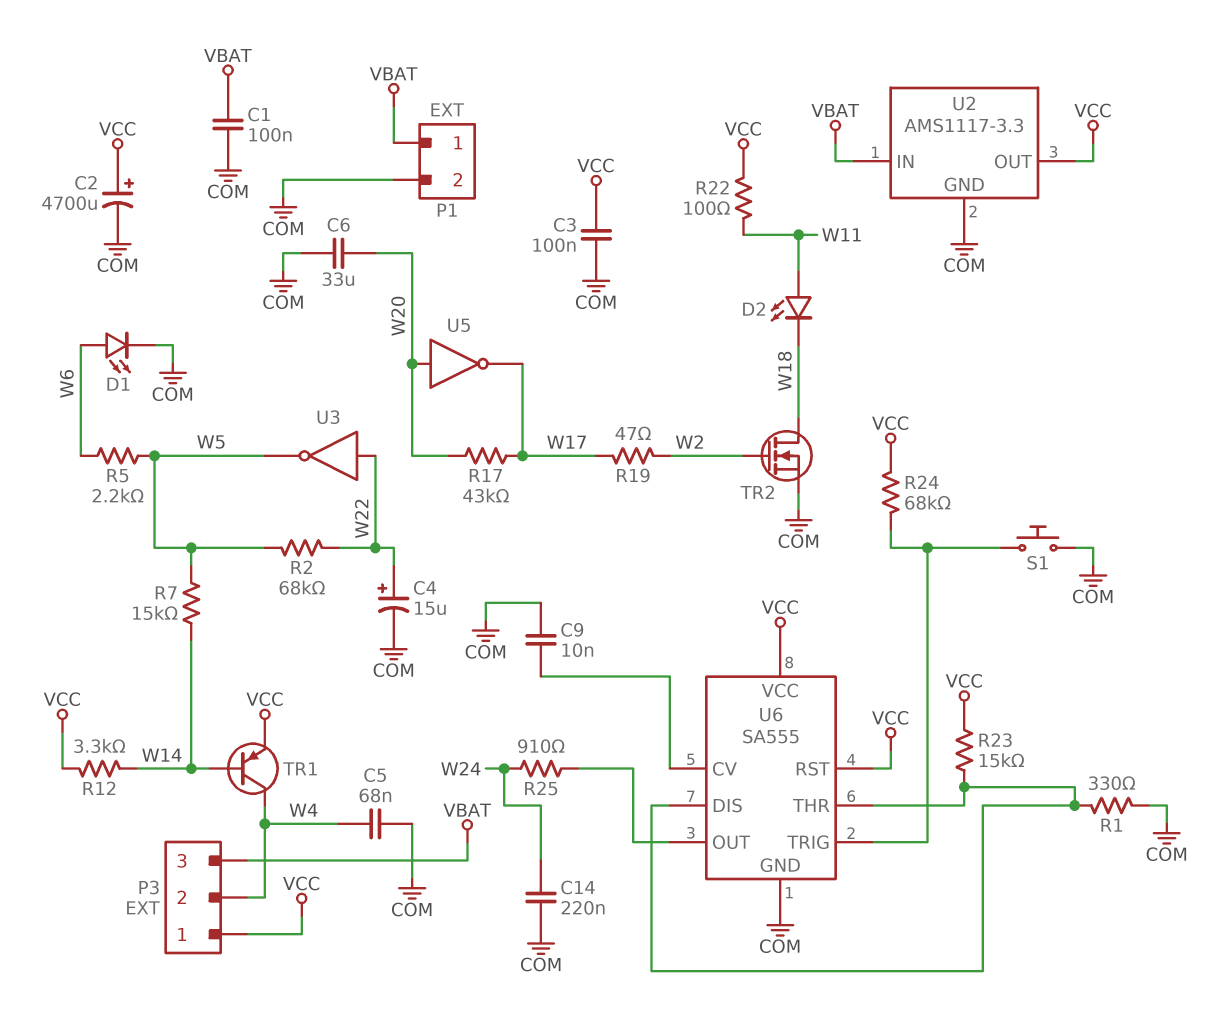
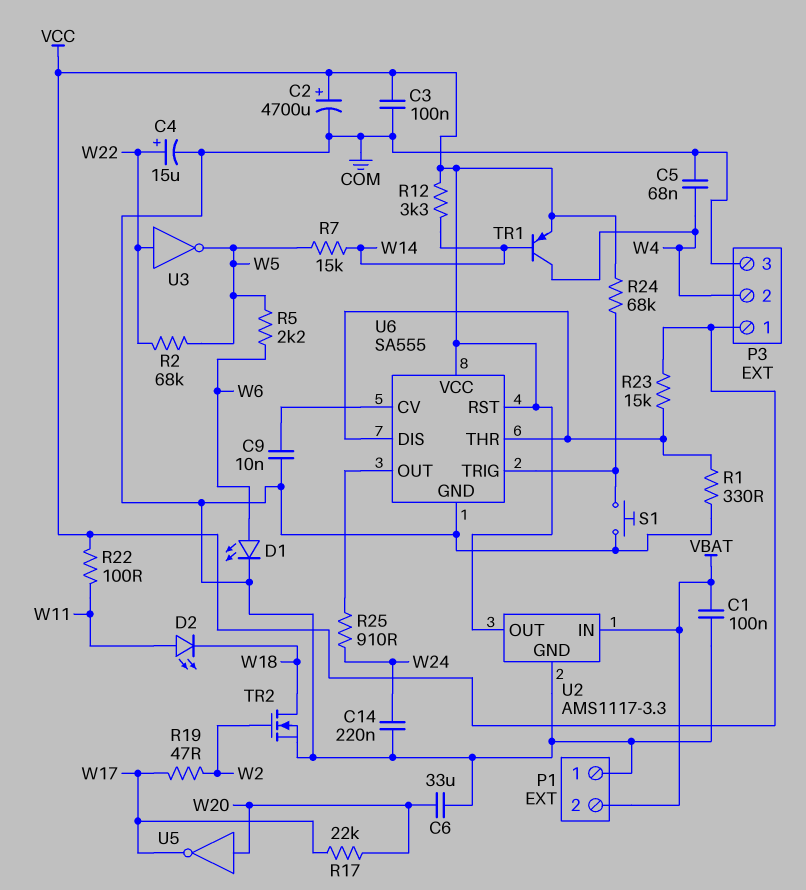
P1 pin 1: VBAT -> COM
P1 pin 2: COM -> VBAT
P3 pin 3: VBAT -> COM
R17: 43k (W17, W20) -> 22k (W17, W20)

